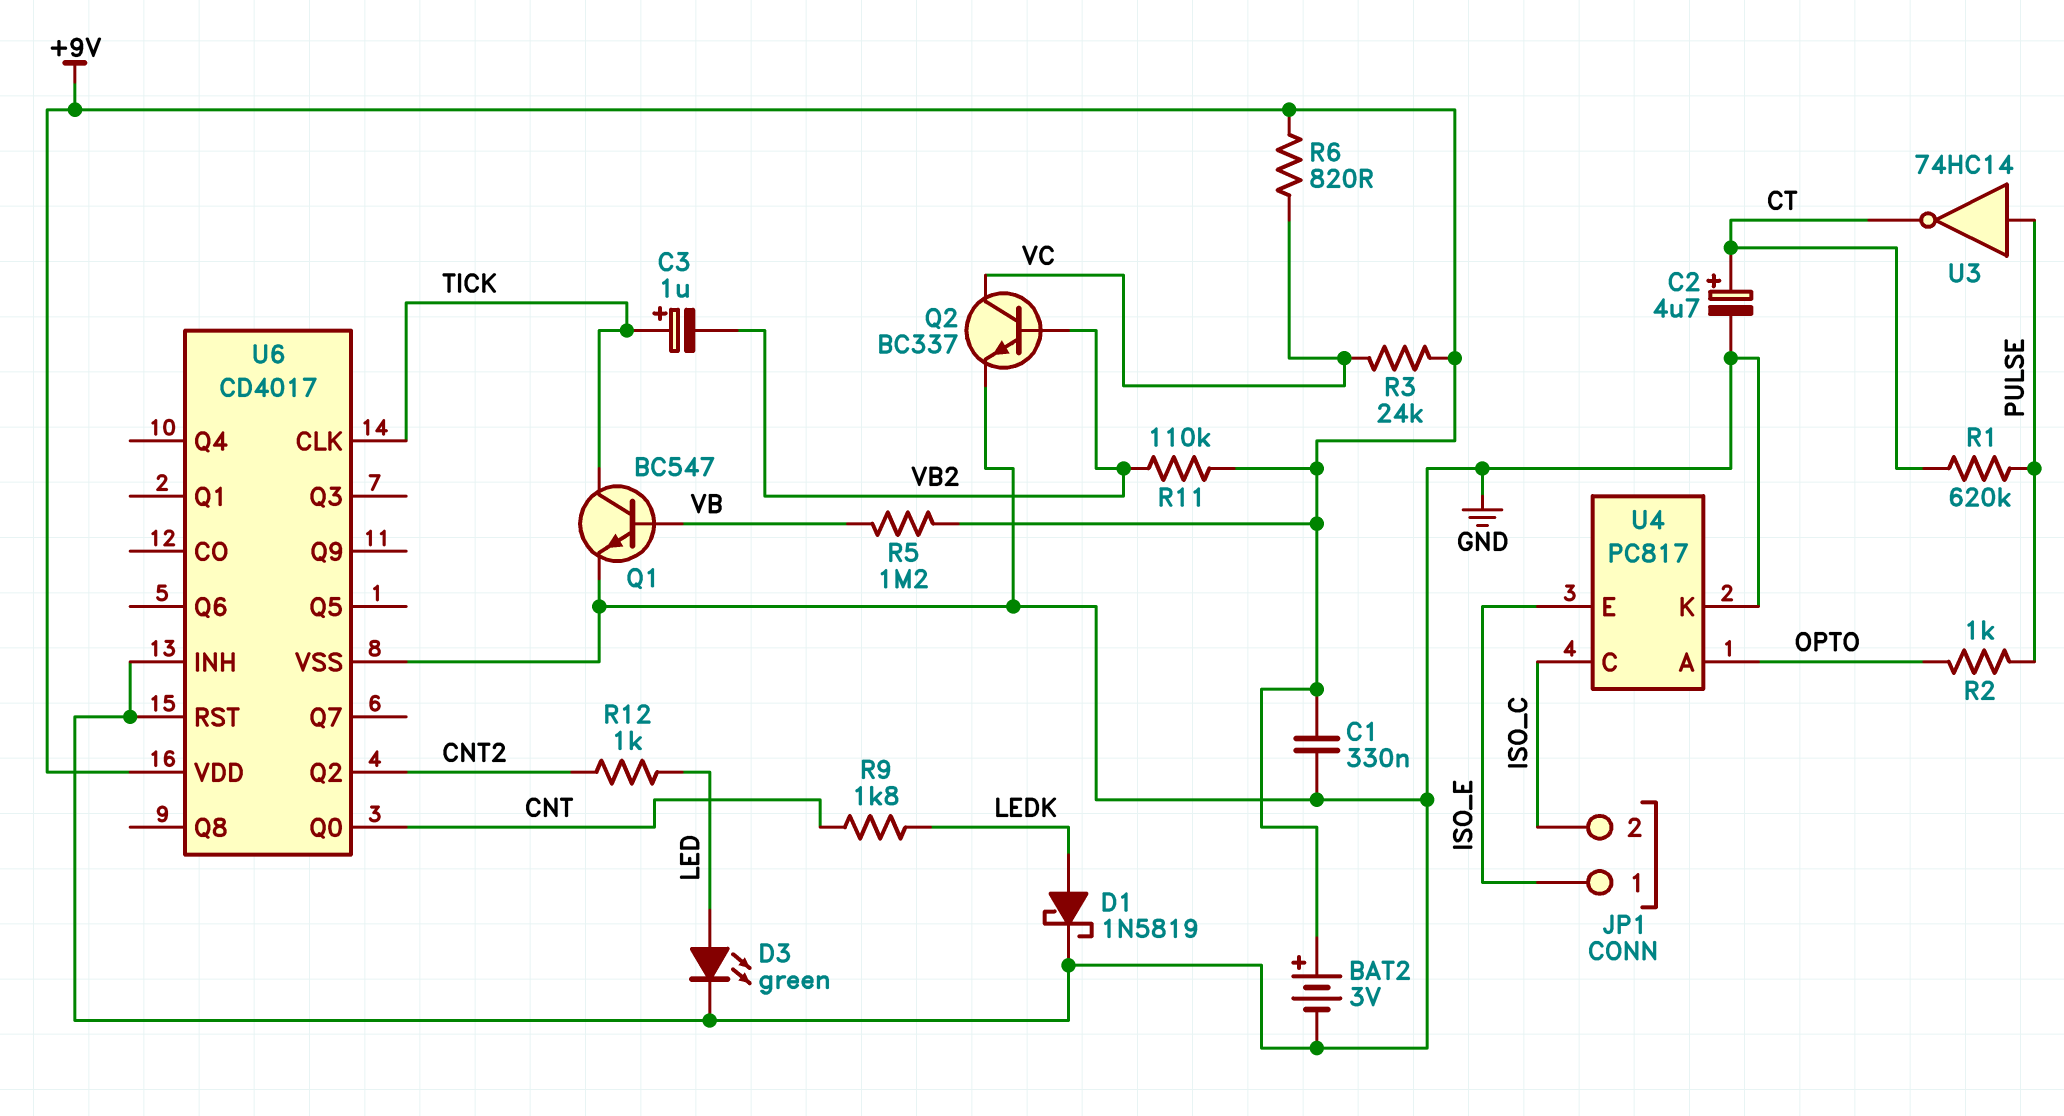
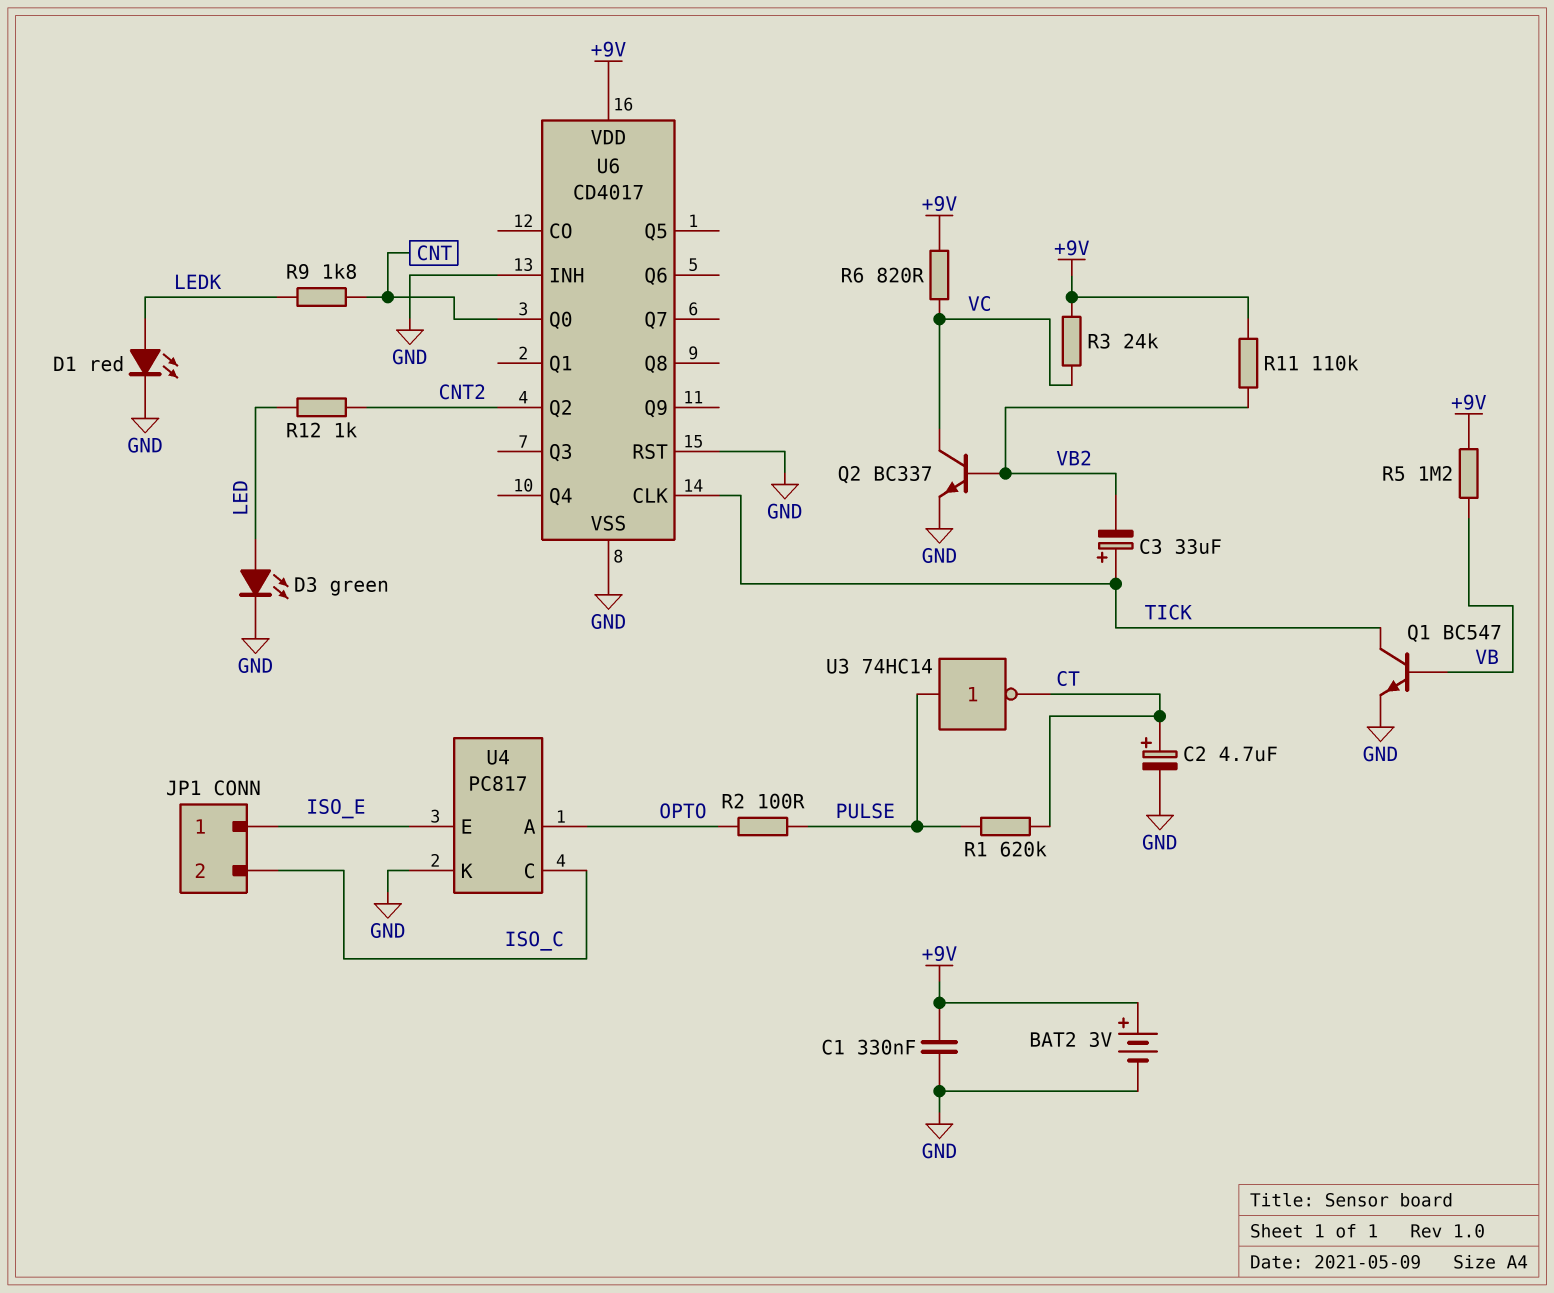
C3: 1uF (plus TICK, minus VB2) -> 33uF (plus TICK, minus VB2)
D1: schottky 1N5819 (A LEDK, K GND) -> LED red (A LEDK, K GND)
R2: 1k (OPTO, PULSE) -> 100 (OPTO, PULSE)

